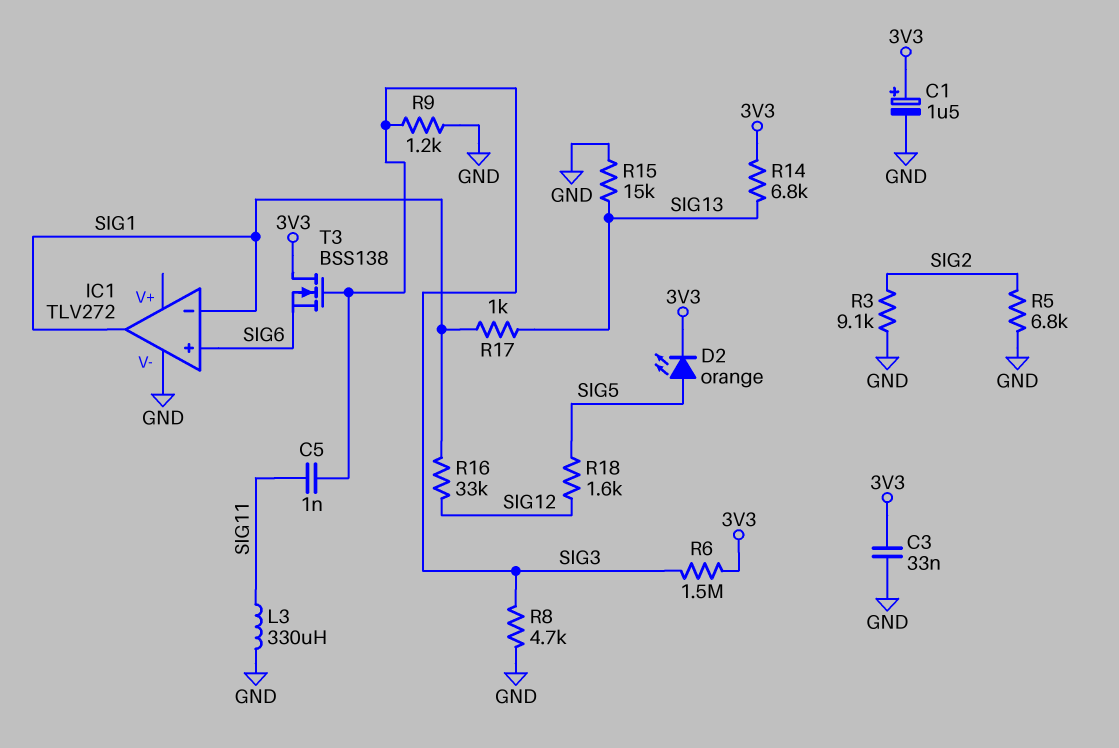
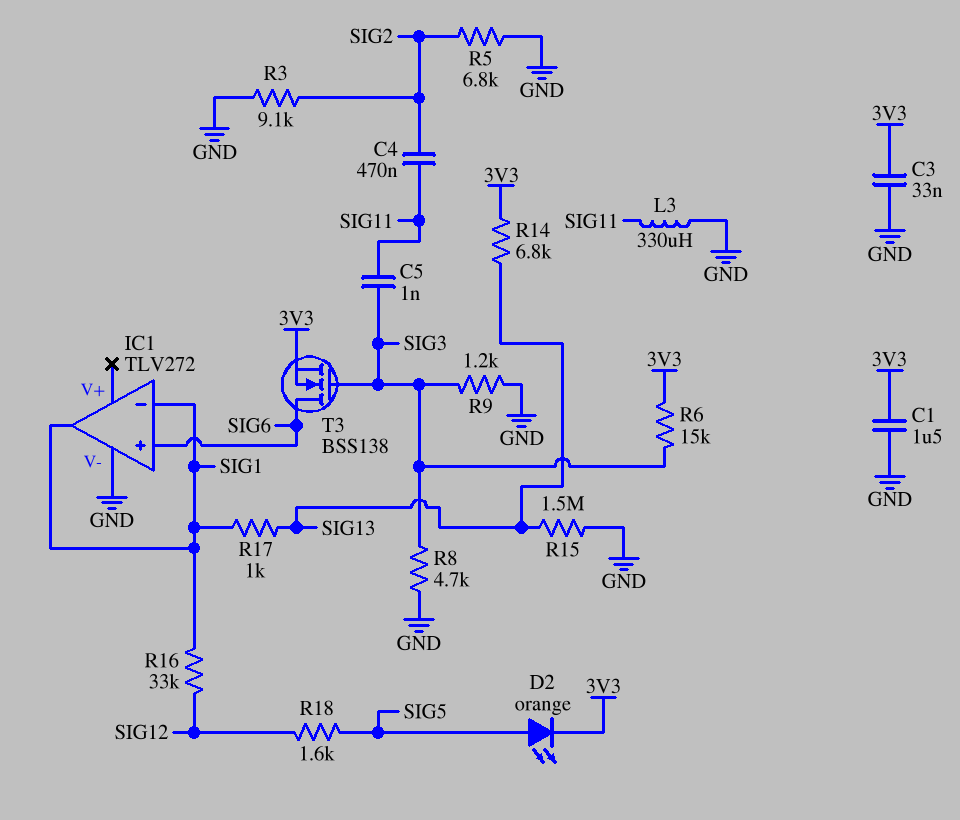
C1: 1.5uF (plus 3V3, minus GND) -> 1.5uF (3V3, GND)
C4: none -> 470nF (SIG2, SIG11)
R6: 1.5M (3V3, SIG3) -> 15k (3V3, SIG3)
R15: 15k (GND, SIG13) -> 1.5M (GND, SIG13)
T3: NMOS BSS138 (G SIG3, D 3V3, S SIG6) -> NMOS BSS138 (G SIG3, D SIG6, S 3V3)

